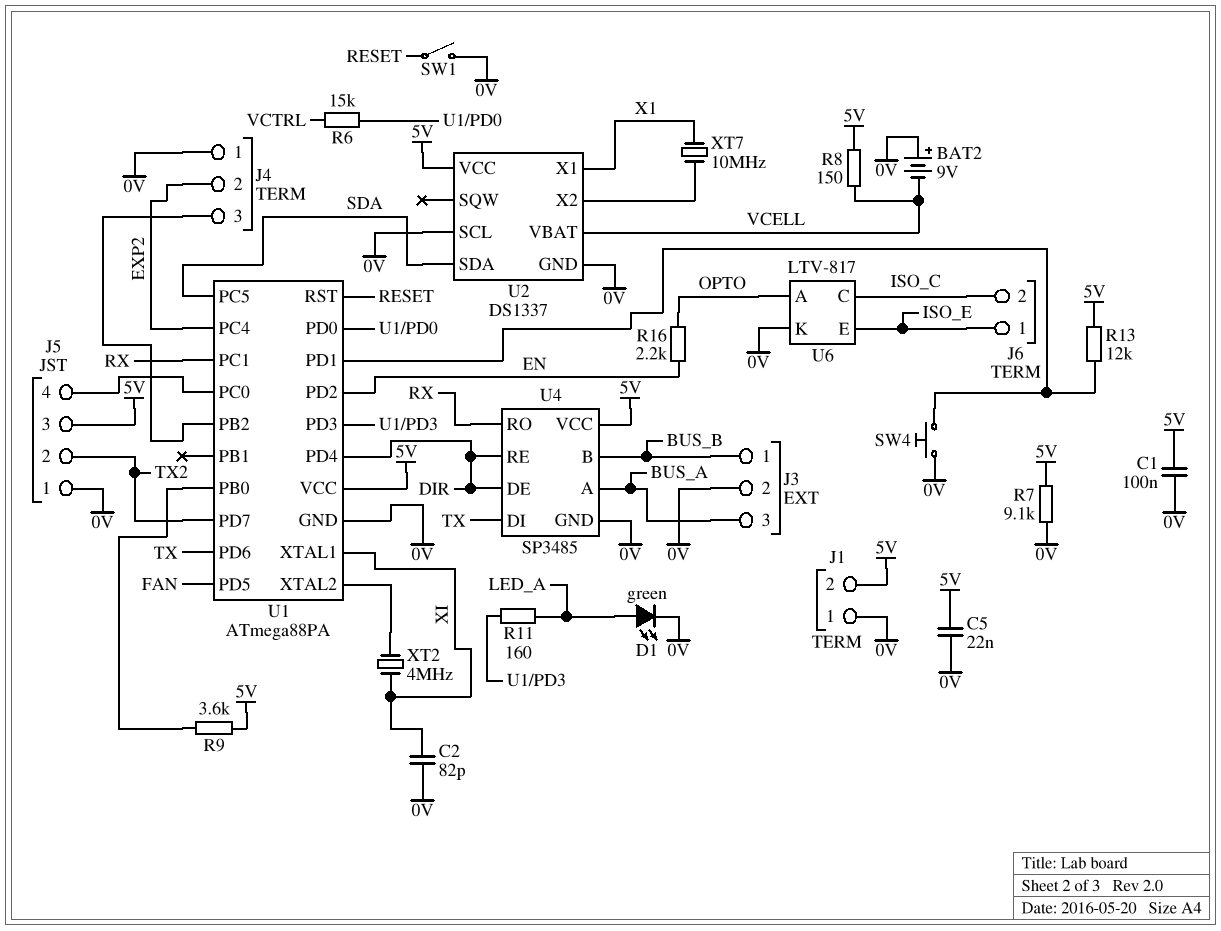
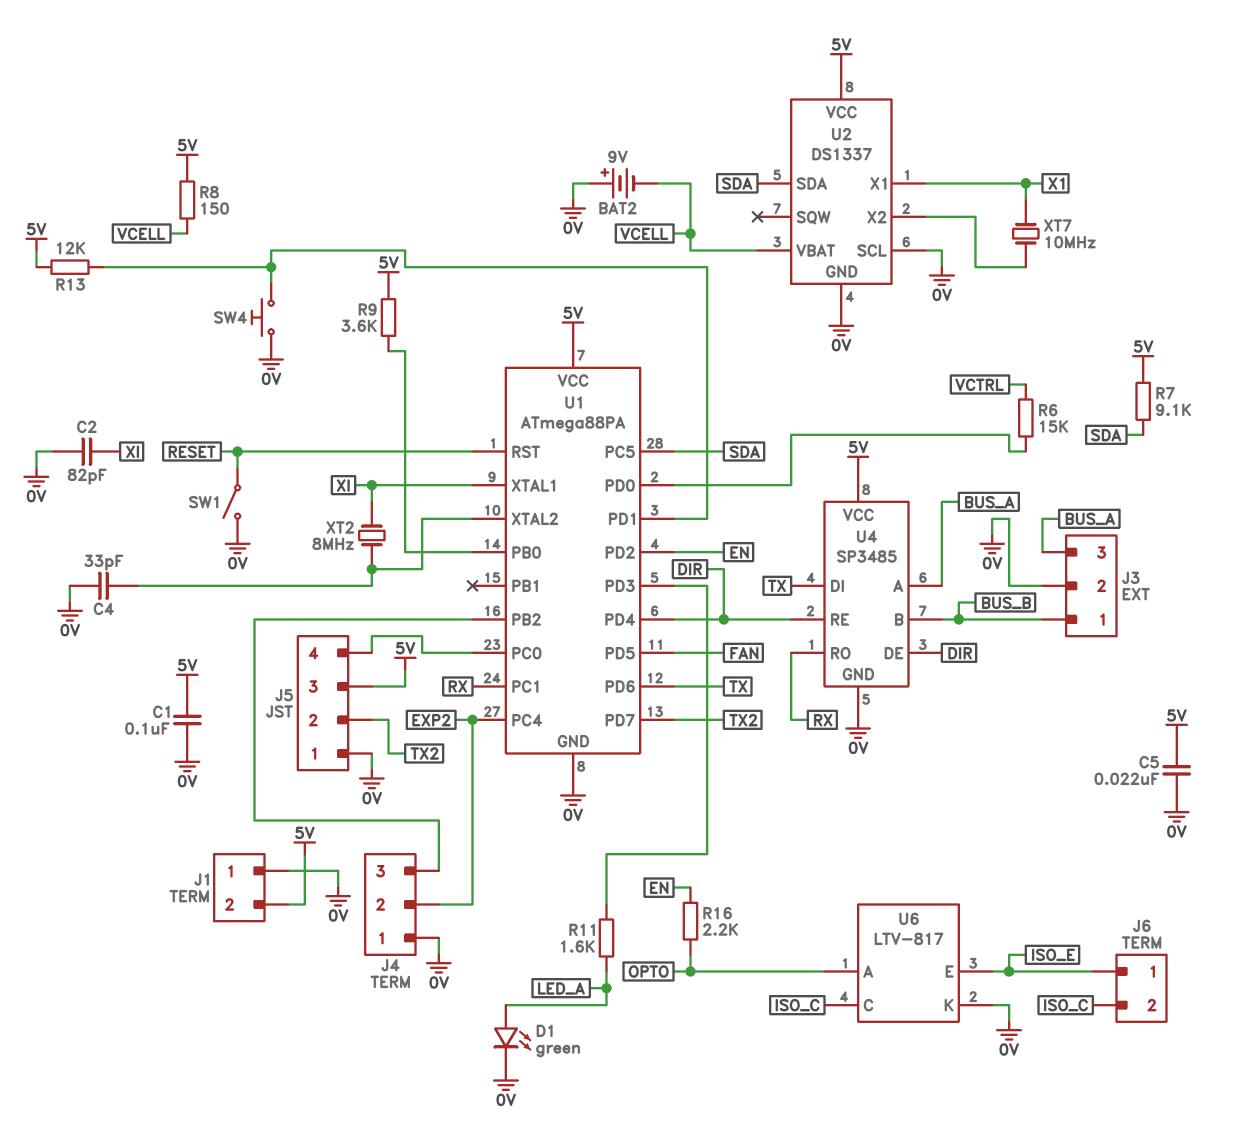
C4: none -> 33pF (0V, U1/XTAL2)
R7: 9.1k (0V, 5V) -> 9.1k (5V, SDA)
R11: 160 (LED_A, U1/PD3) -> 1.6k (LED_A, U1/PD3)
XT2: 4MHz (U1/XTAL2, XI) -> 8MHz (U1/XTAL2, XI)

